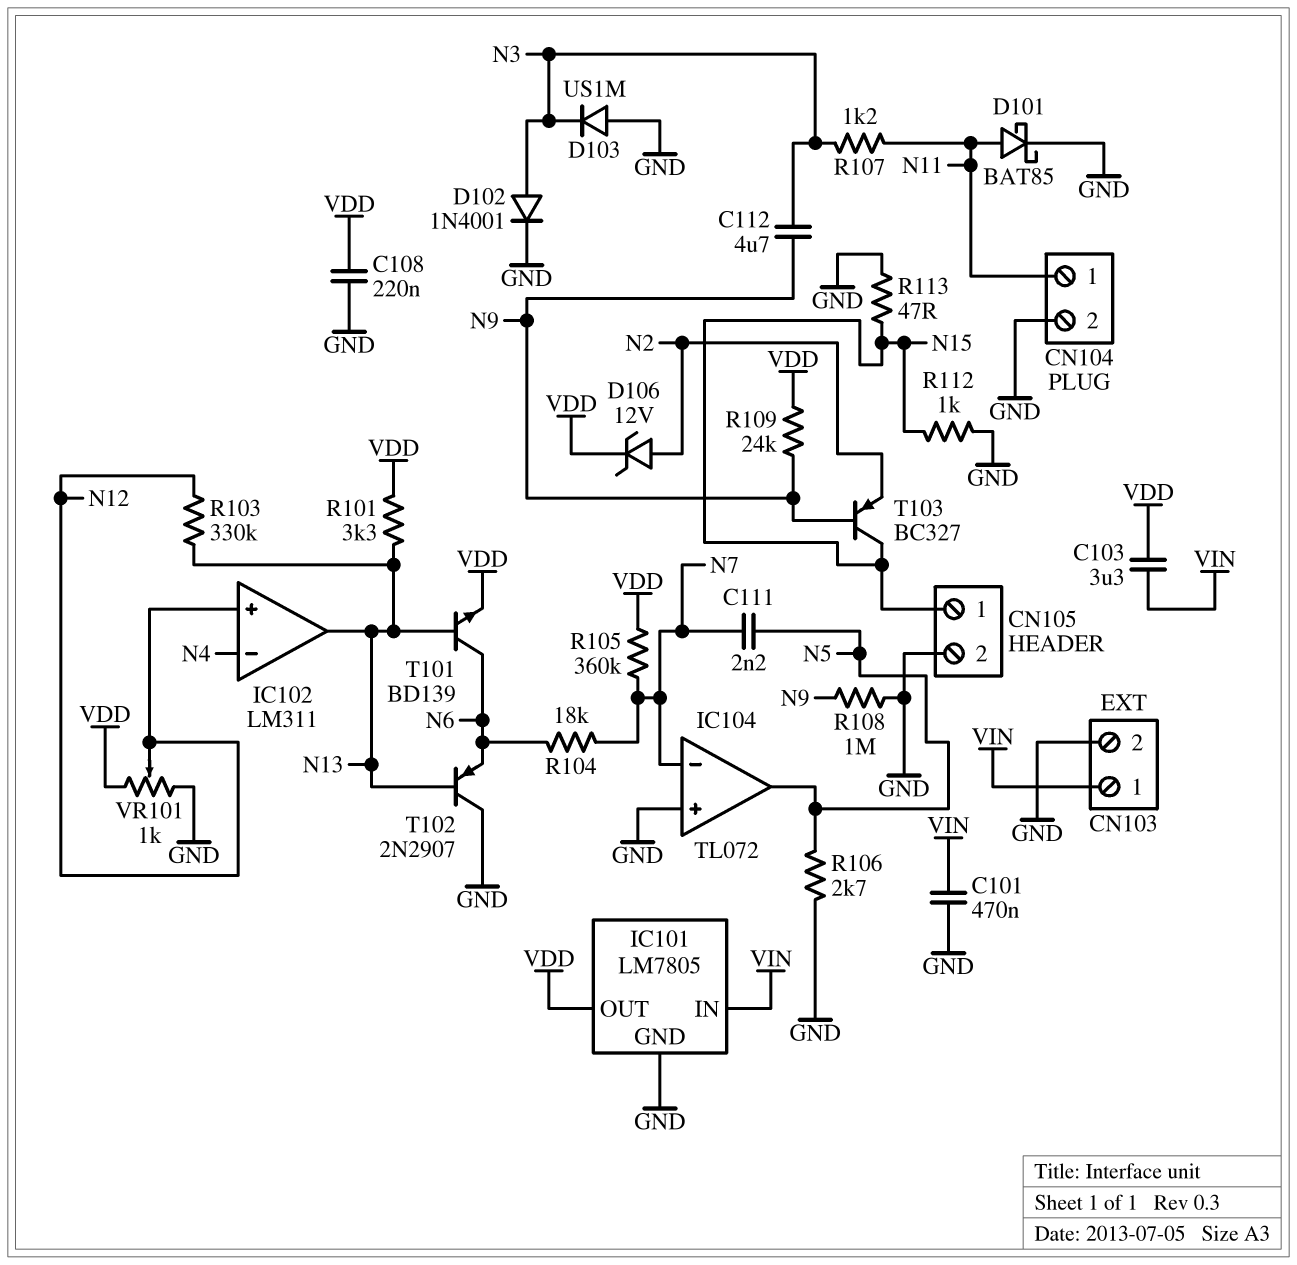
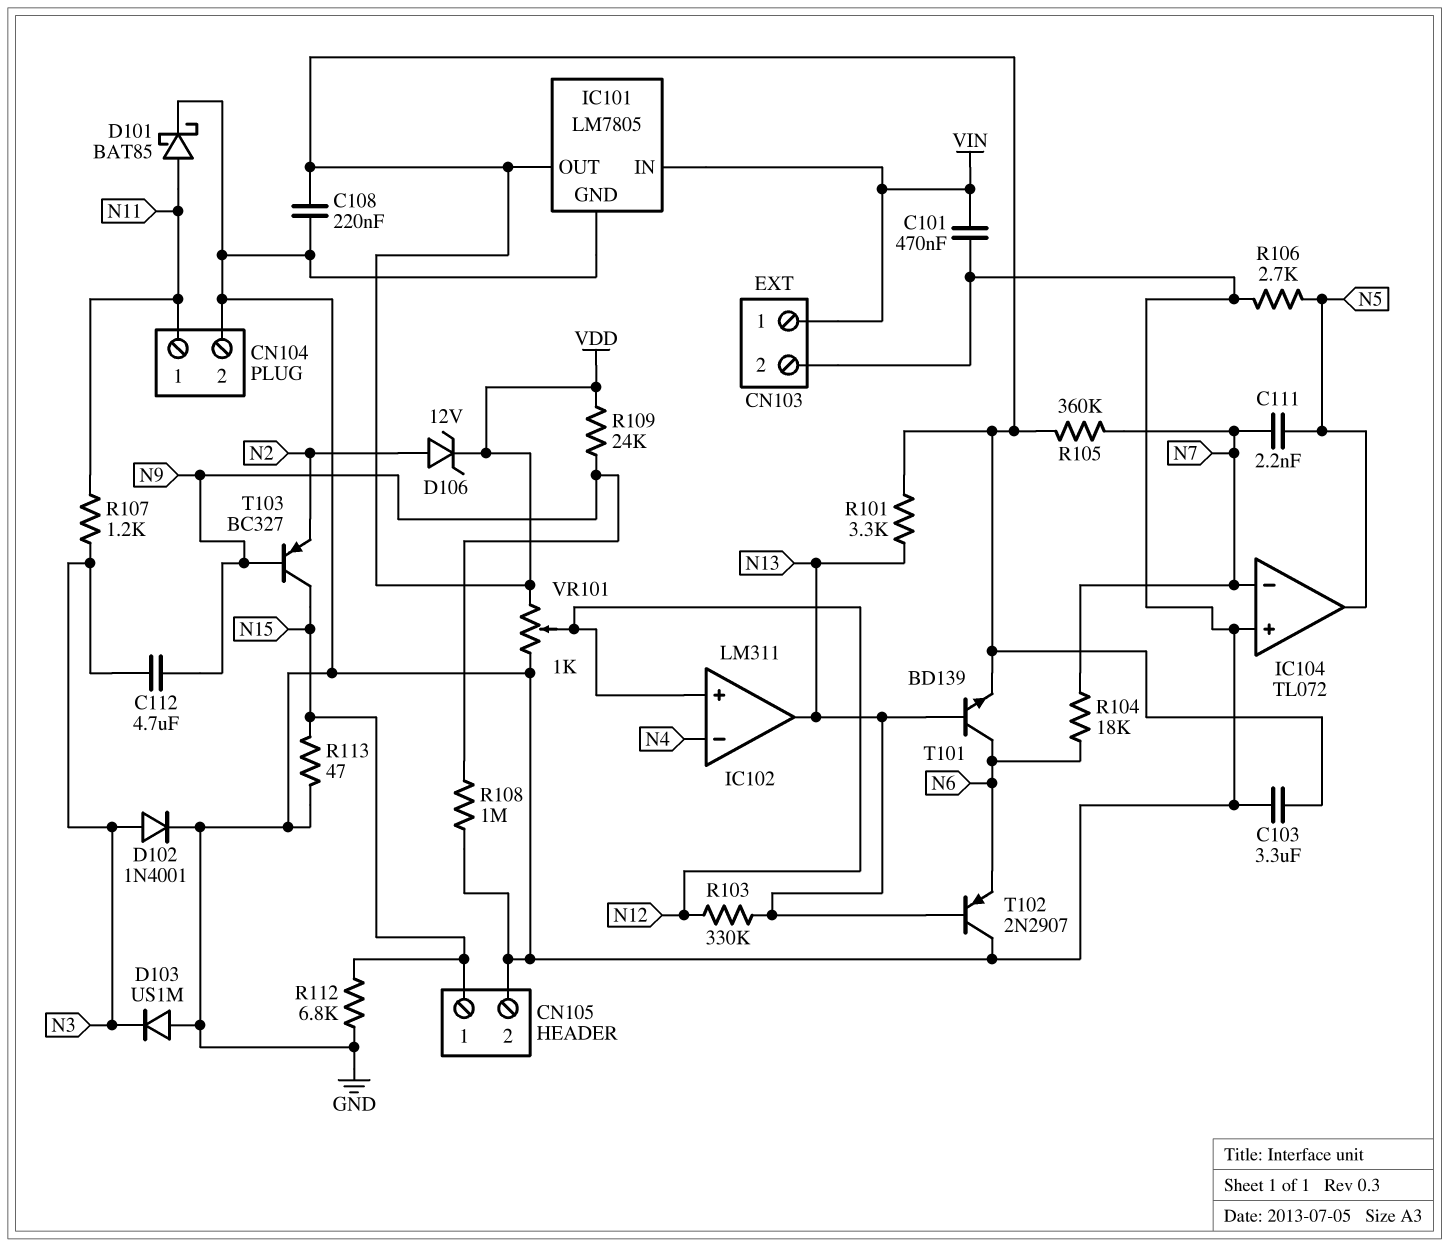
C103: 3.3uF (VDD, VIN) -> 3.3uF (GND, VDD)
R112: 1k (GND, N15) -> 6.8k (GND, N15)

